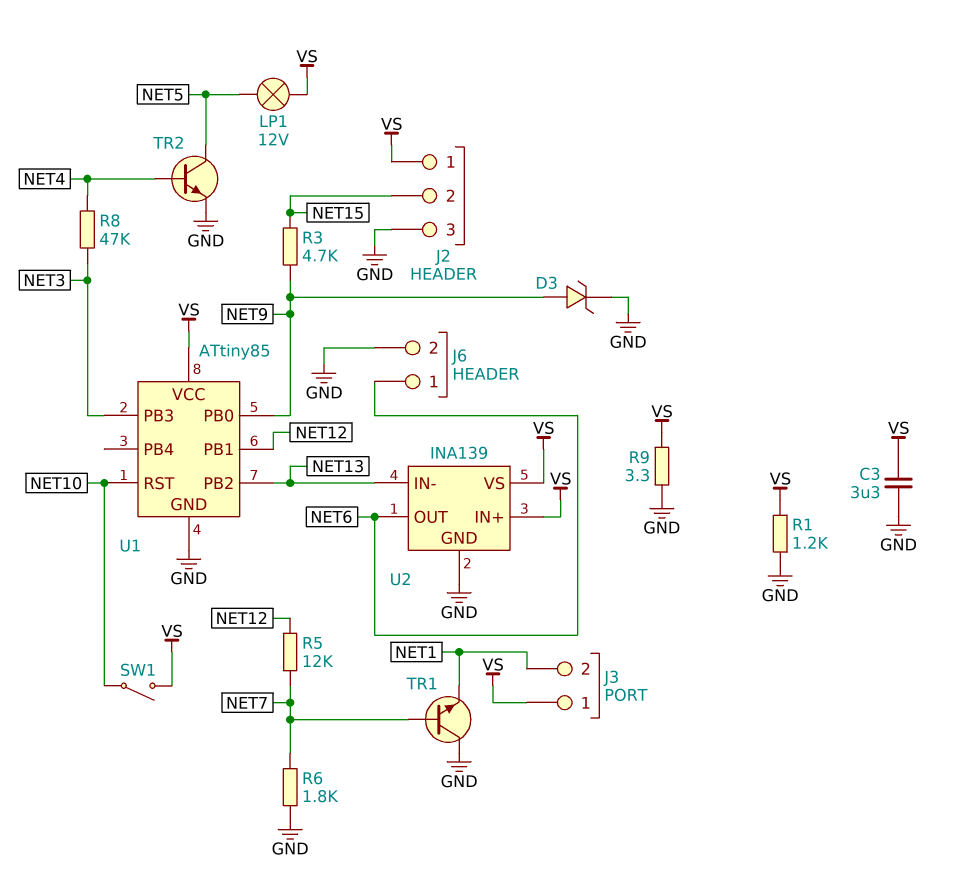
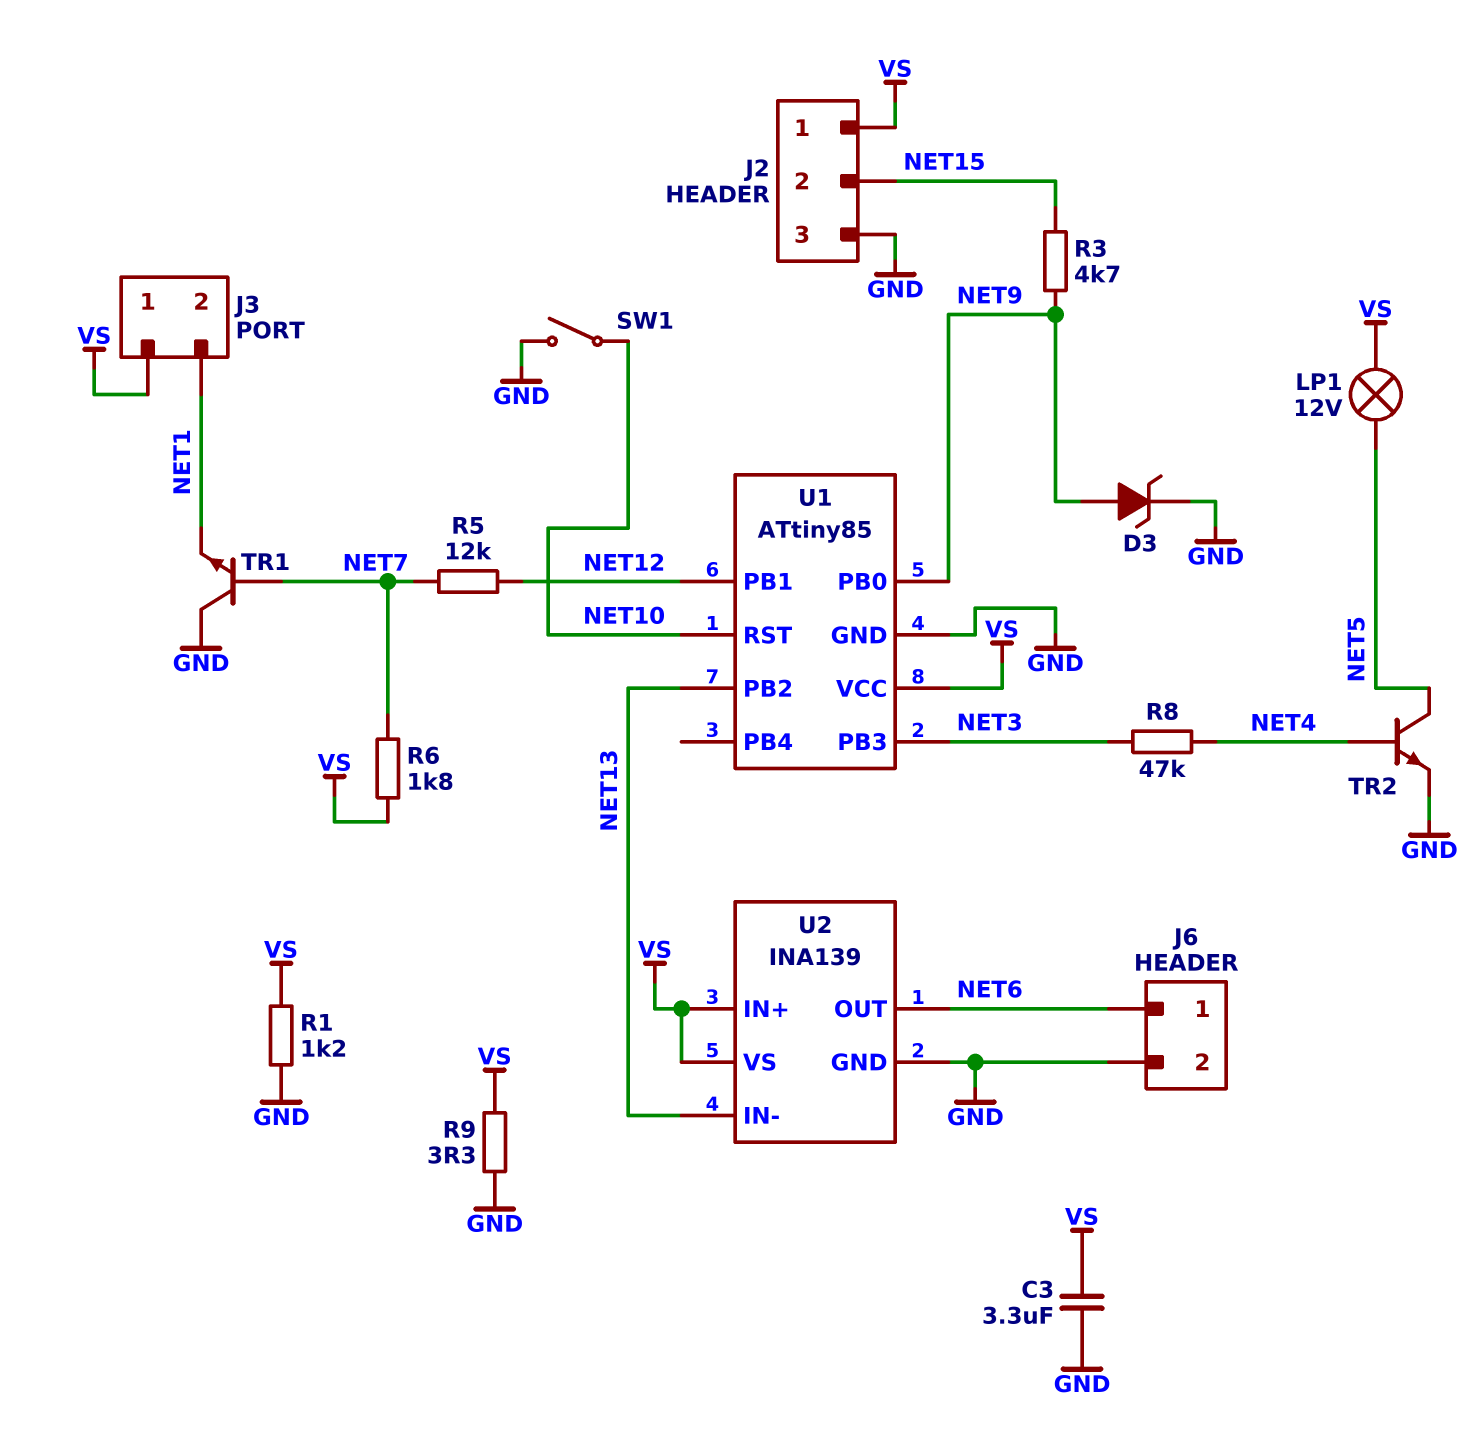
R6: 1.8k (GND, NET7) -> 1.8k (NET7, VS)
SW1: switch (NET10, VS) -> switch (GND, NET10)

